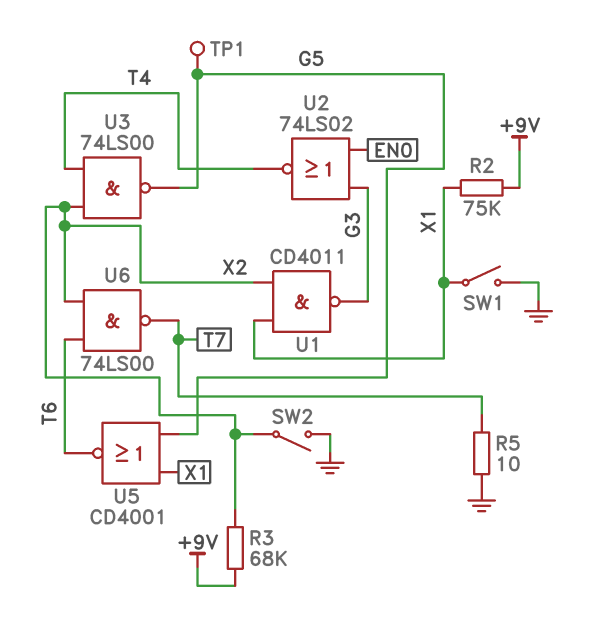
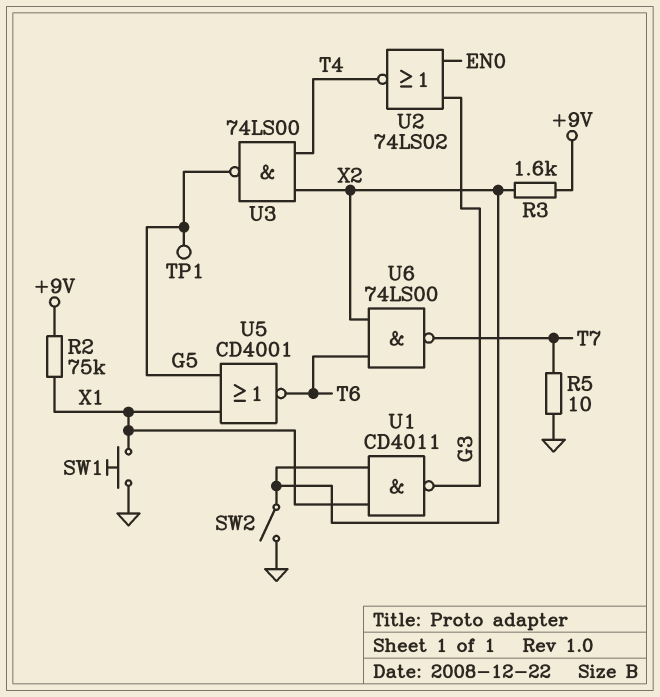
R3: 68k (+9V, X2) -> 1.6k (+9V, X2)
SW1: switch (GND, X1) -> button (GND, X1)

